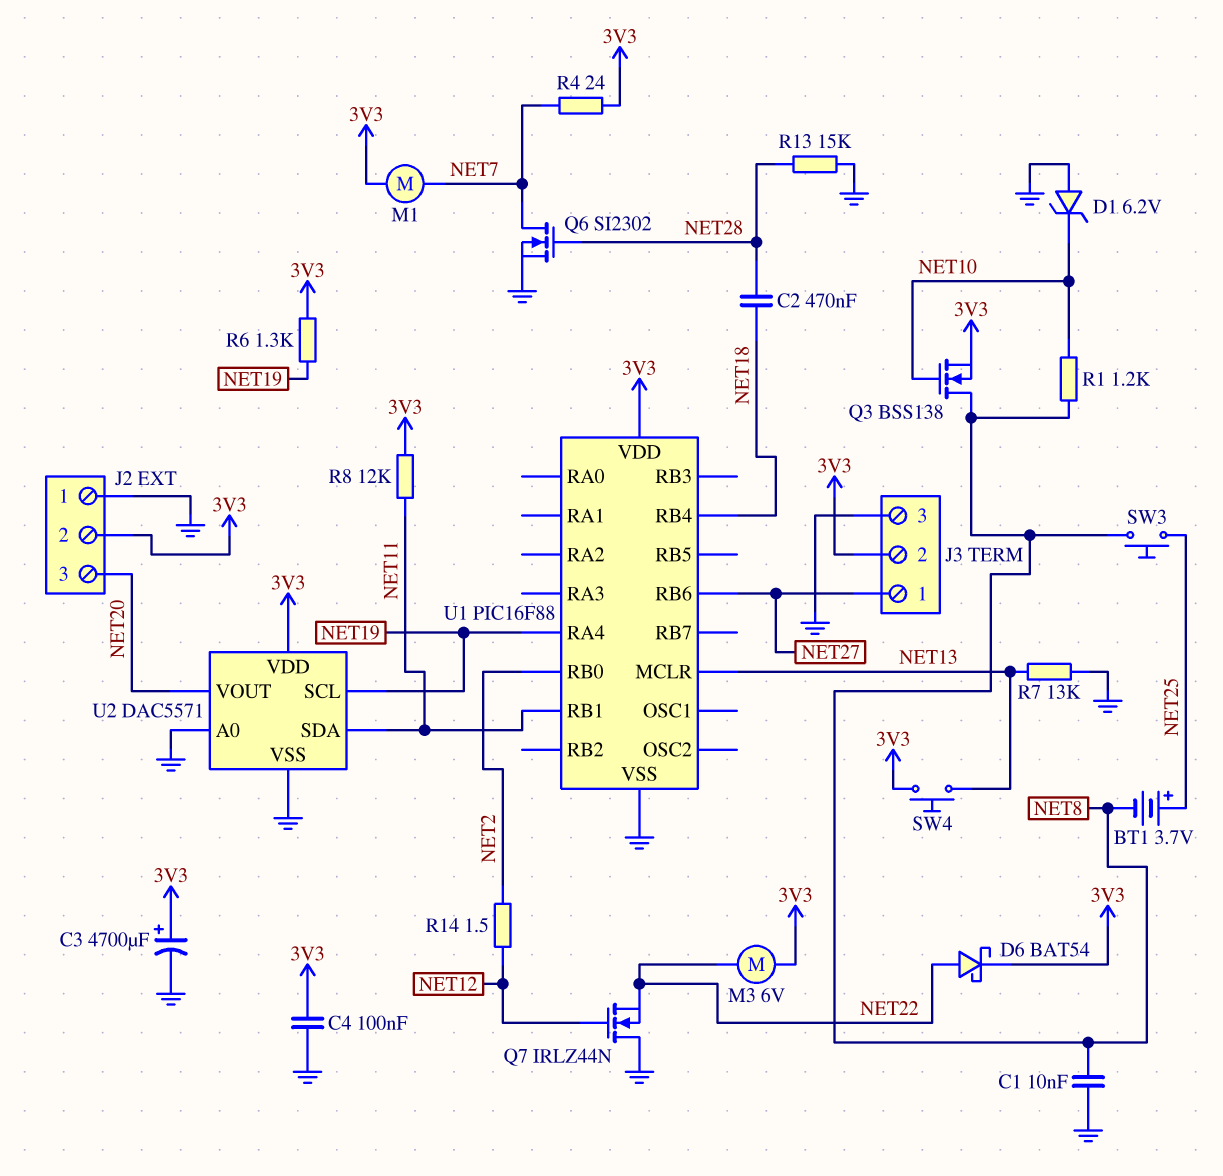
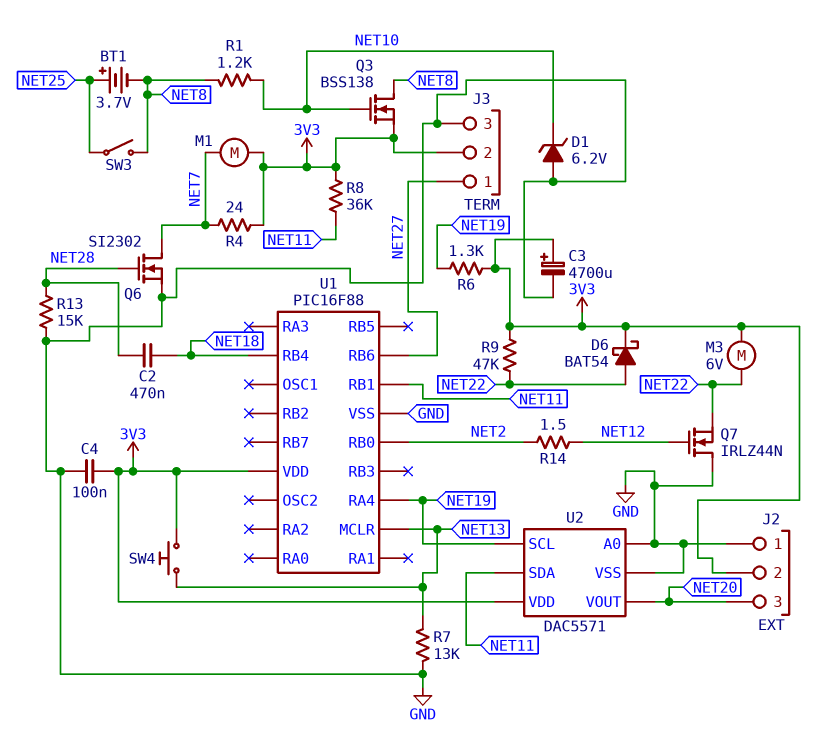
C1: 10nF (GND, NET8) -> none
R8: 12k (3V3, NET11) -> 36k (3V3, NET11)
R9: none -> 47k (3V3, NET22)
SW3: button (NET8, NET25) -> switch (NET8, NET25)

